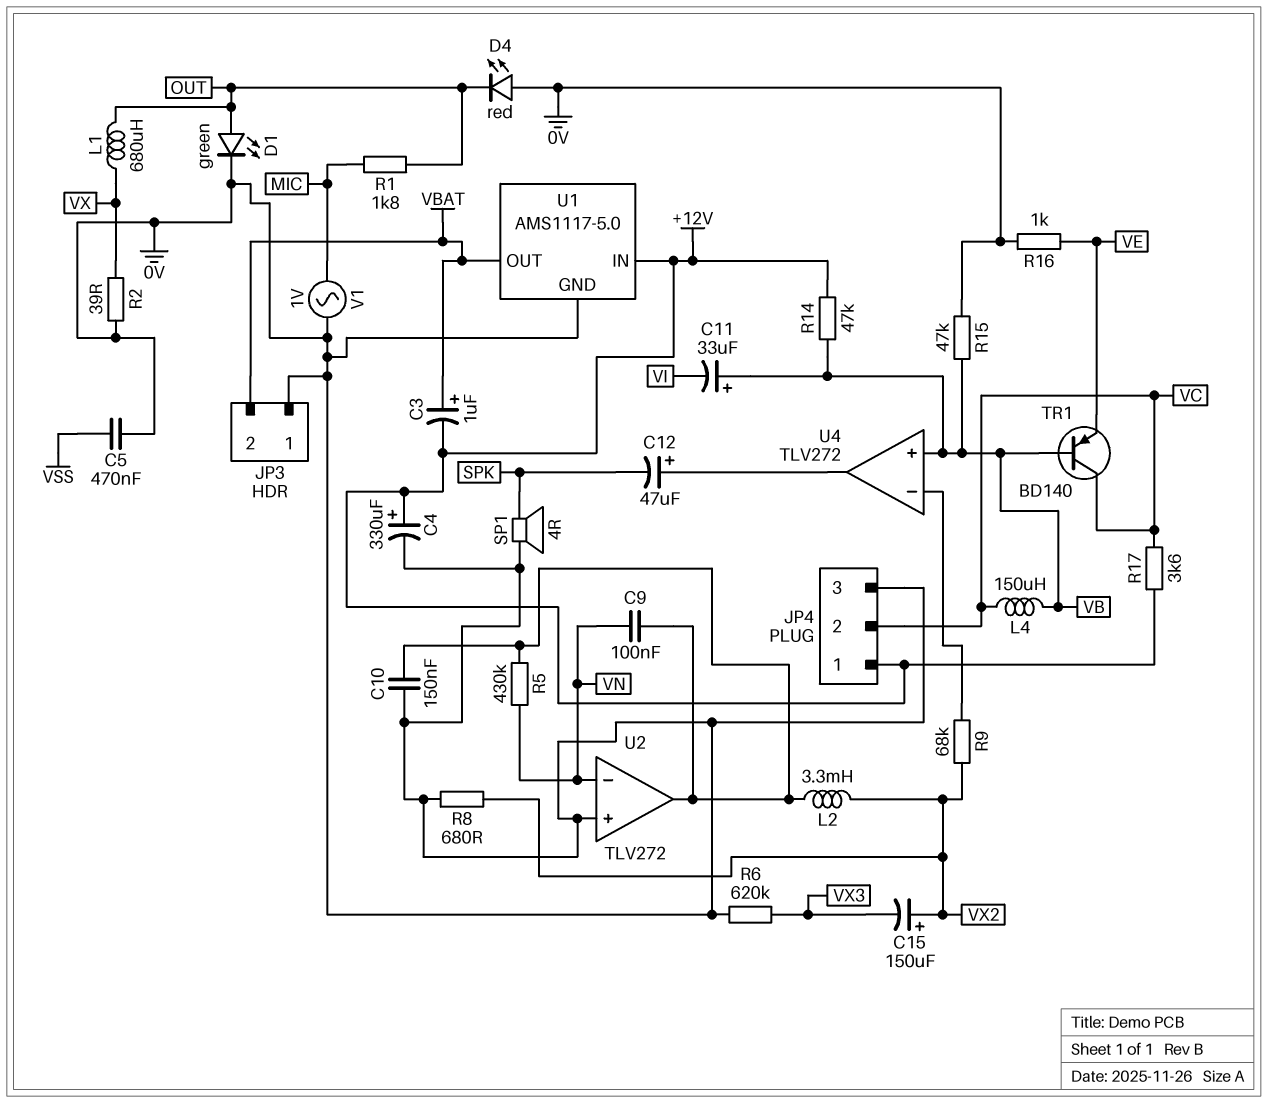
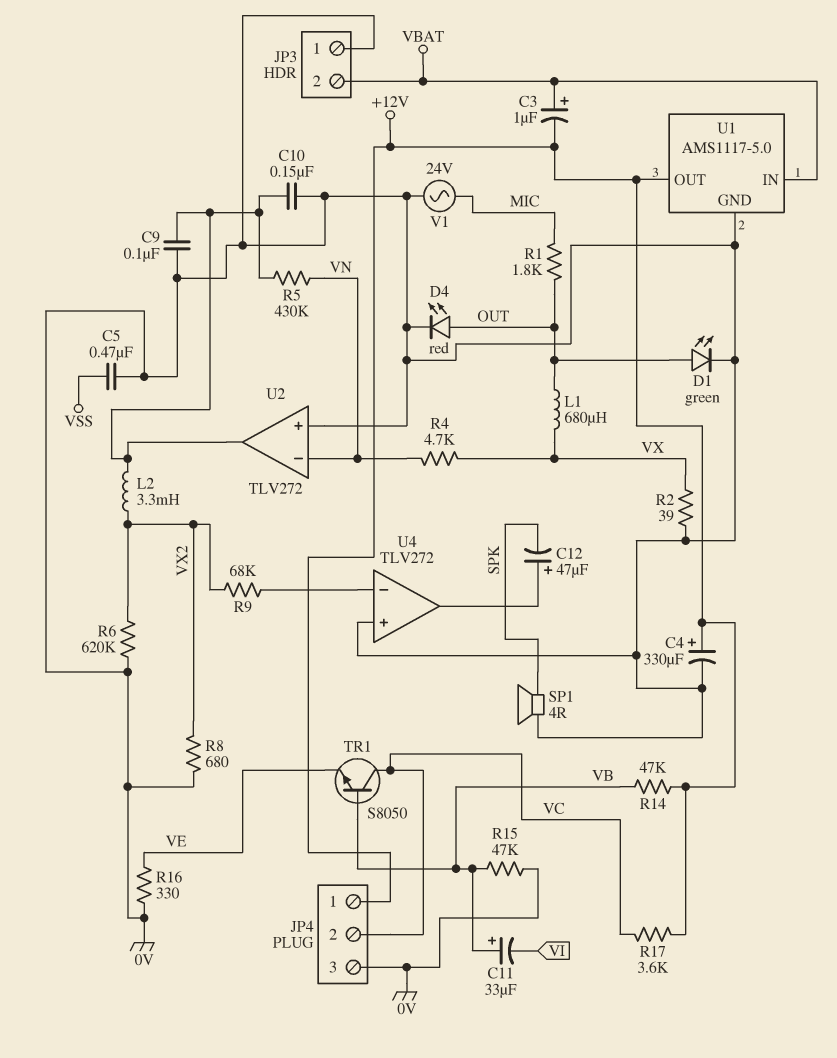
C9: 100nF (U2/out, VN) -> 100nF (0V, U2/out)
C15: 150uF (plus VX2, minus VX3) -> none
D4: LED red (A 0V, K OUT) -> LED red (A OUT, K 0V)
L4: 150uH (VB, VC) -> none
R4: none -> 4.7k (VN, VX)
R6: 620k (0V, VX3) -> 620k (0V, VX2)
R16: 1k (0V, VE) -> 330 (0V, VE)
TR1: PNP BD140 (B VB, C VC, E VE) -> NPN S8050 (B VB, C VC, E VE)
U1 pin IN: +12V -> VBAT
U1 pin OUT: VBAT -> +12V
U4 pin in+: VB -> 0V
V1: AC 1V (0V, MIC) -> AC 24V (0V, MIC)

